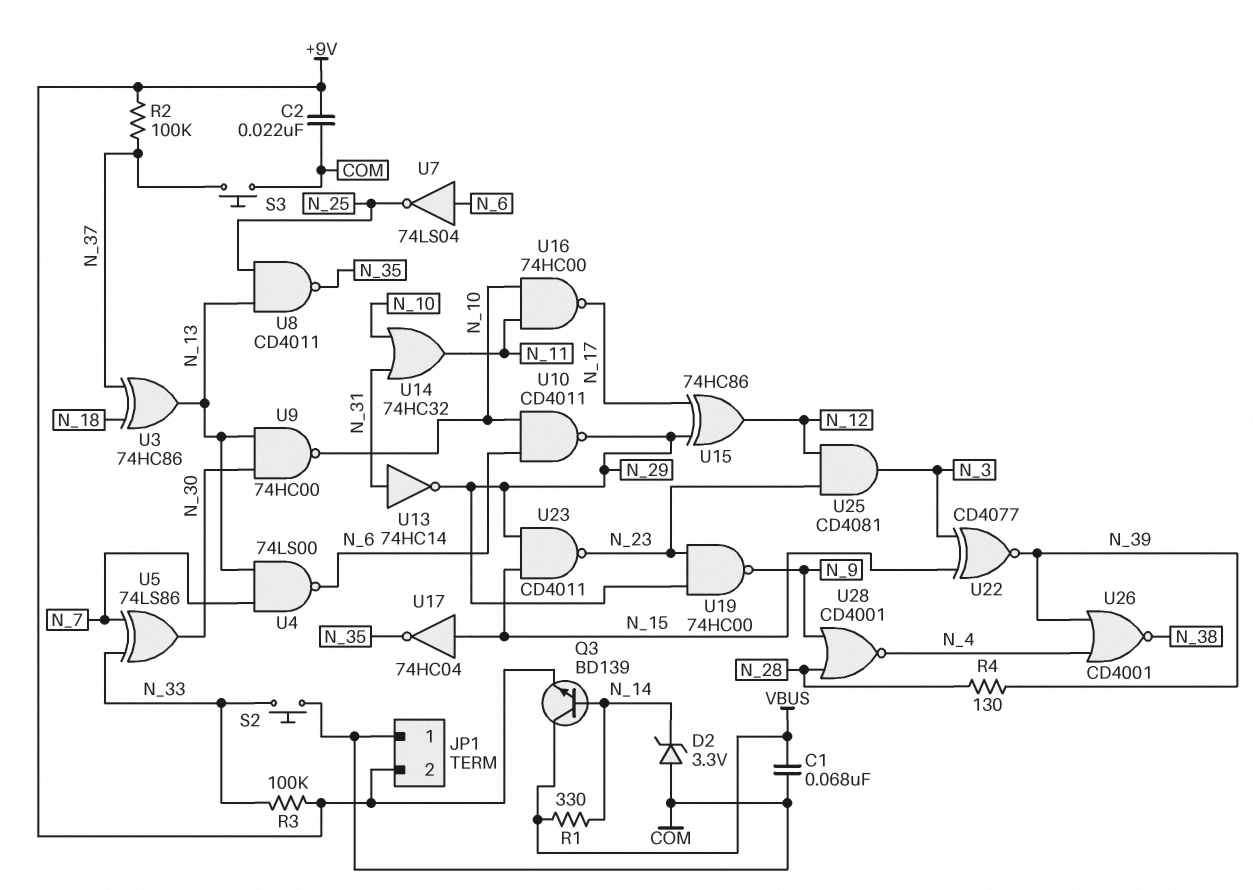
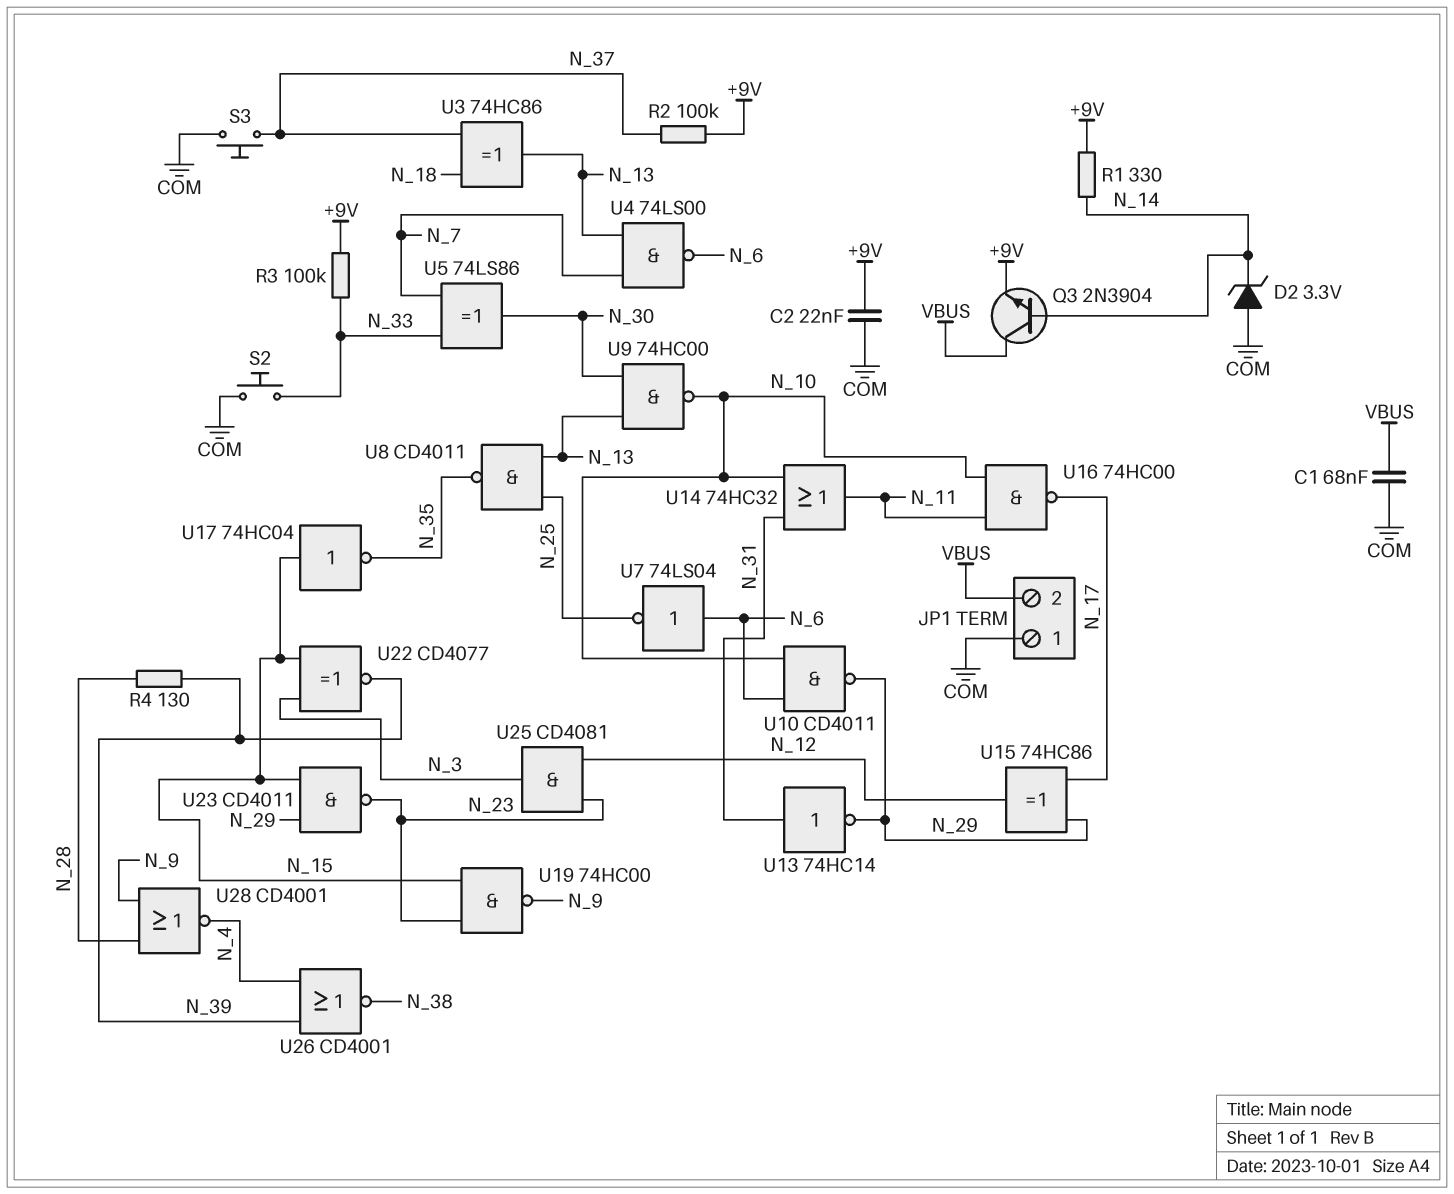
JP1 pin 2: +9V -> VBUS
Q3: NPN BD139 (B N_14, C VBUS, E +9V) -> NPN 2N3904 (B N_14, C VBUS, E +9V)
R1: 330 (N_14, VBUS) -> 330 (+9V, N_14)
U19: NAND 74HC00 (in N_23, in N_29, out N_9) -> NAND 74HC00 (in N_15, in N_23, out N_9)

